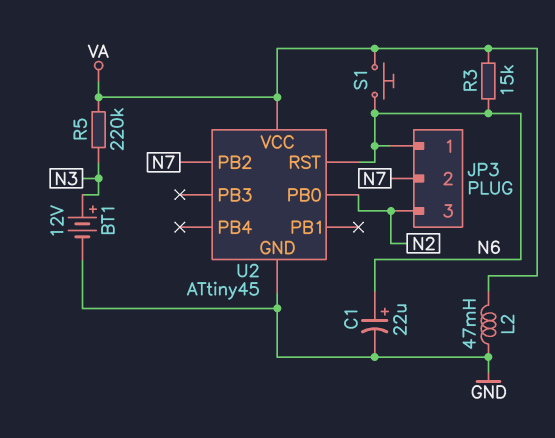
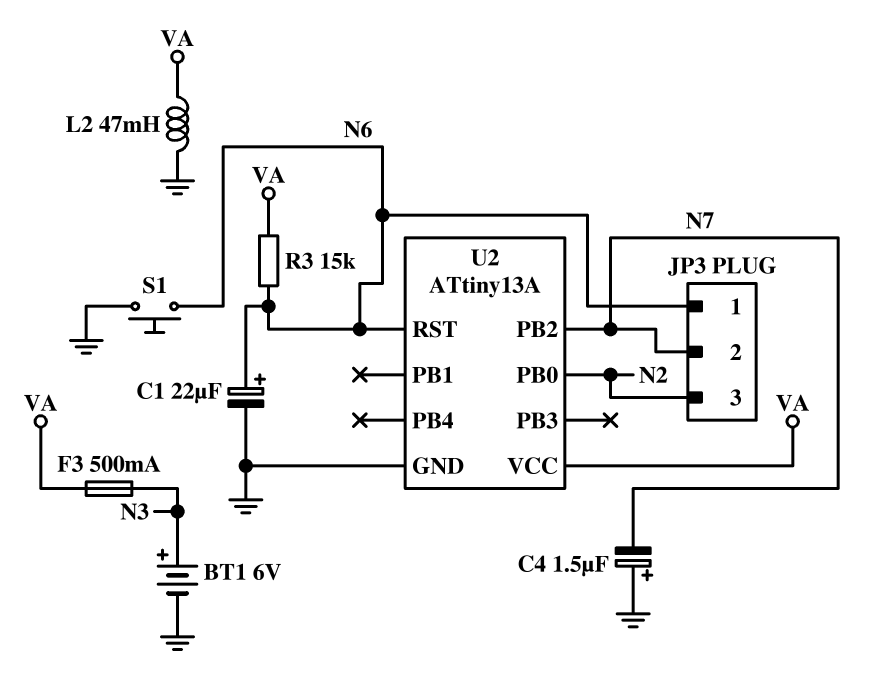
BT1: 12V (plus N3, minus GND) -> 6V (plus N3, minus GND)
C4: none -> 1.5uF (plus GND, minus N7)
F3: none -> 500mA (N3, VA)
R5: 220k (N3, VA) -> none
S1: button (N6, VA) -> button (GND, N6)
U2: ATtiny45 -> ATtiny13A

